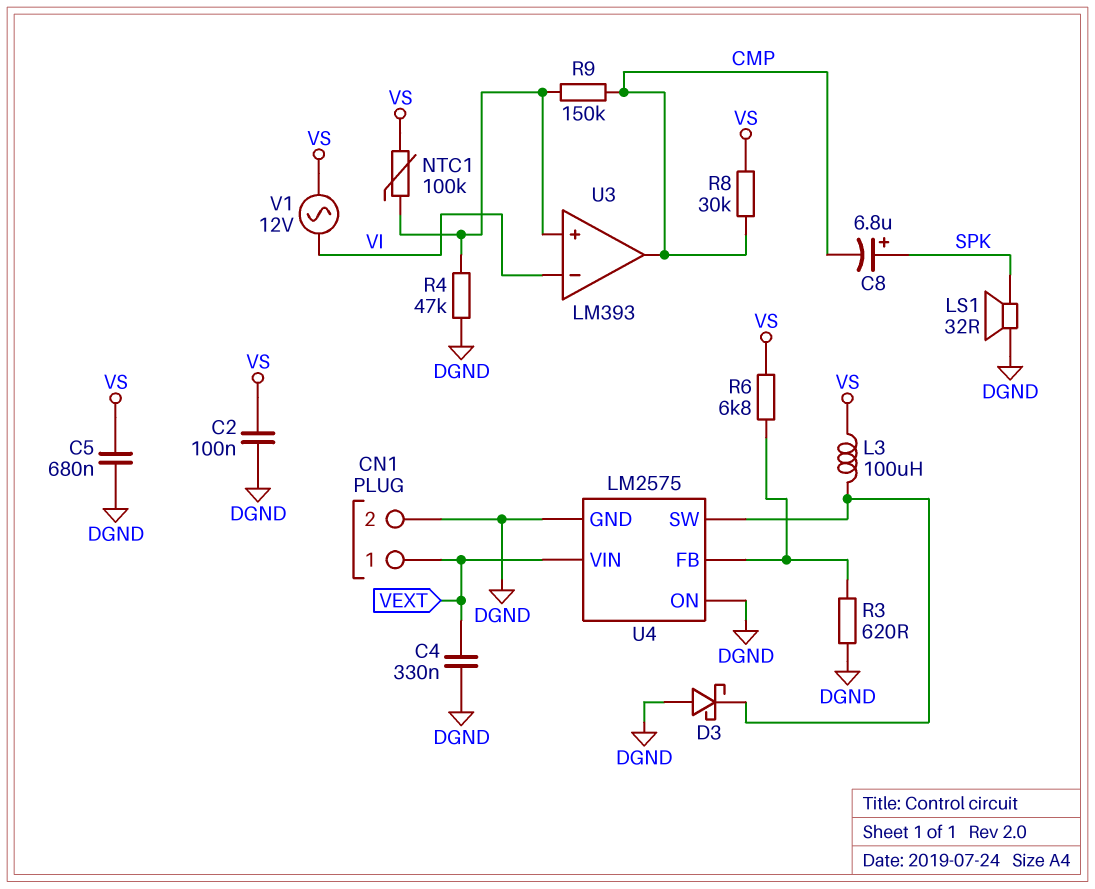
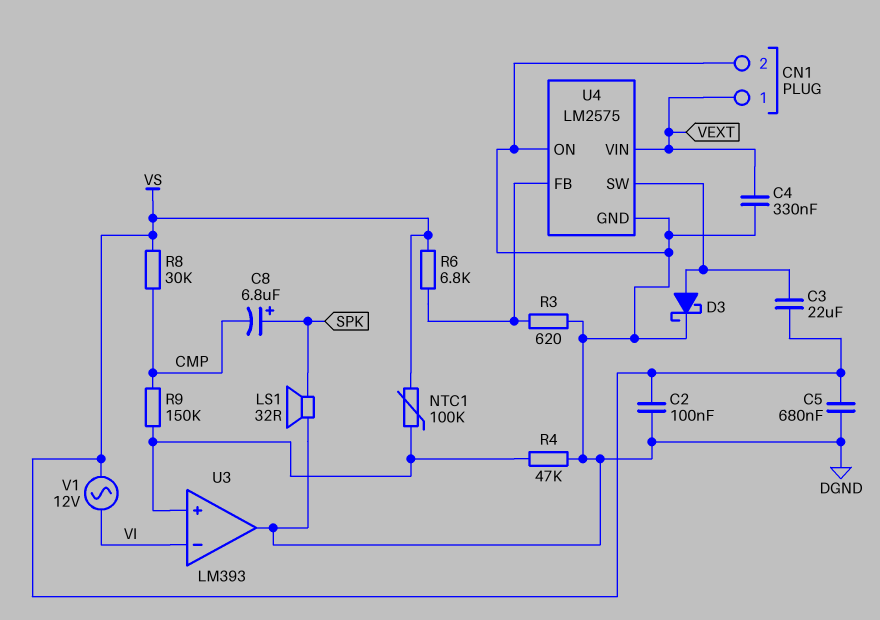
C3: none -> 22uF (U4/SW, VS)
D3: schottky (A DGND, K U4/SW) -> schottky (A U4/SW, K DGND)
L3: 100uH (U4/SW, VS) -> none
U3 pin out: CMP -> DGND

